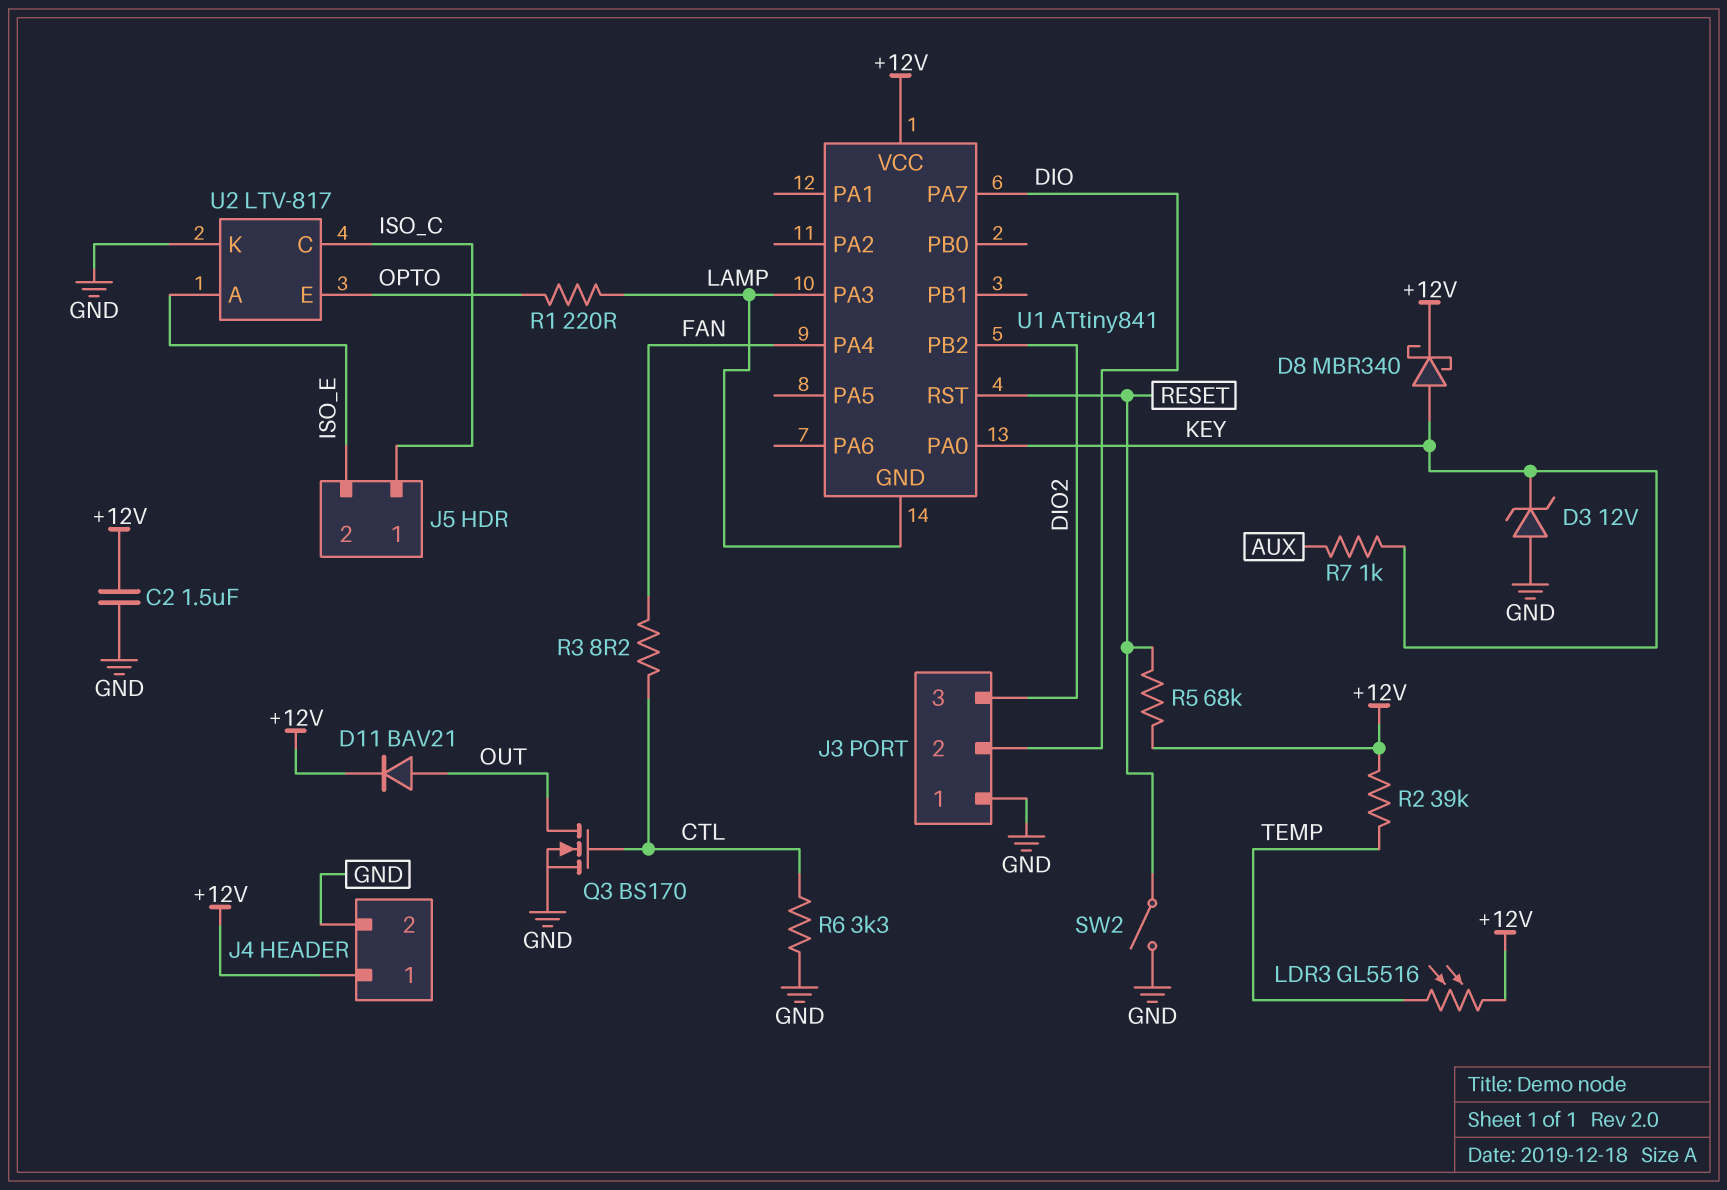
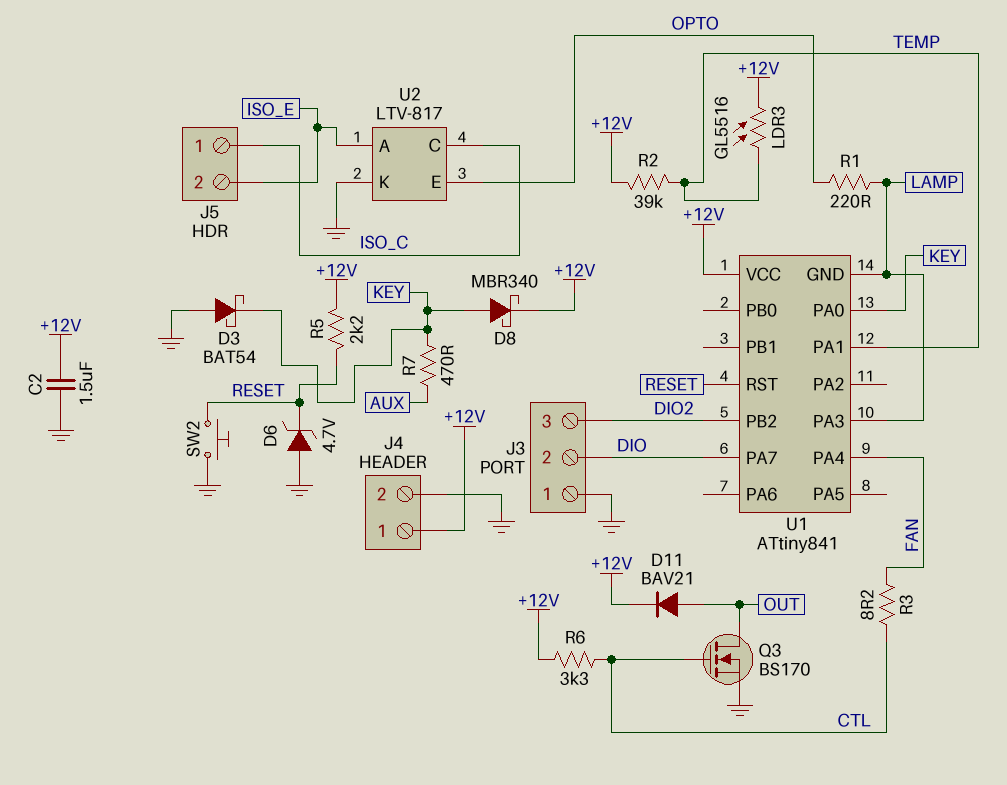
D3: zener 12V (A GND, K KEY) -> schottky BAT54 (A GND, K KEY)
D6: none -> zener 4.7V (A GND, K RESET)
R5: 68k (+12V, RESET) -> 2.2k (+12V, RESET)
R6: 3.3k (CTL, GND) -> 3.3k (+12V, CTL)
R7: 1k (AUX, KEY) -> 470 (AUX, KEY)
SW2: switch (GND, RESET) -> button (GND, RESET)
U1 pin PA1: none -> TEMP

